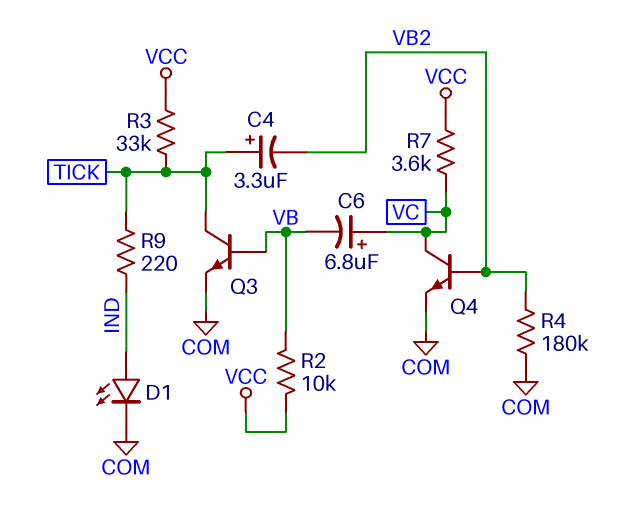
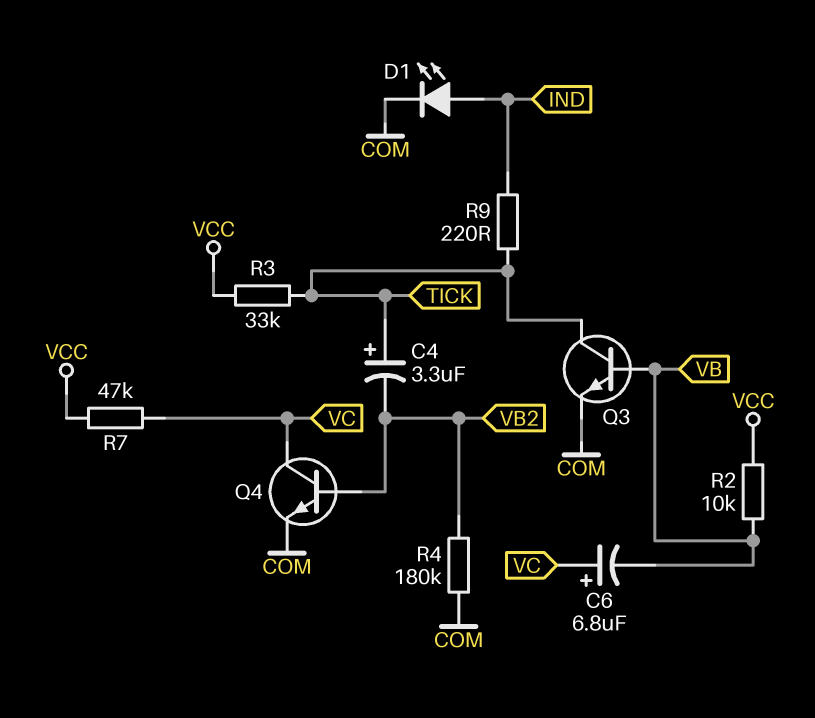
R7: 3.6k (VC, VCC) -> 47k (VC, VCC)

